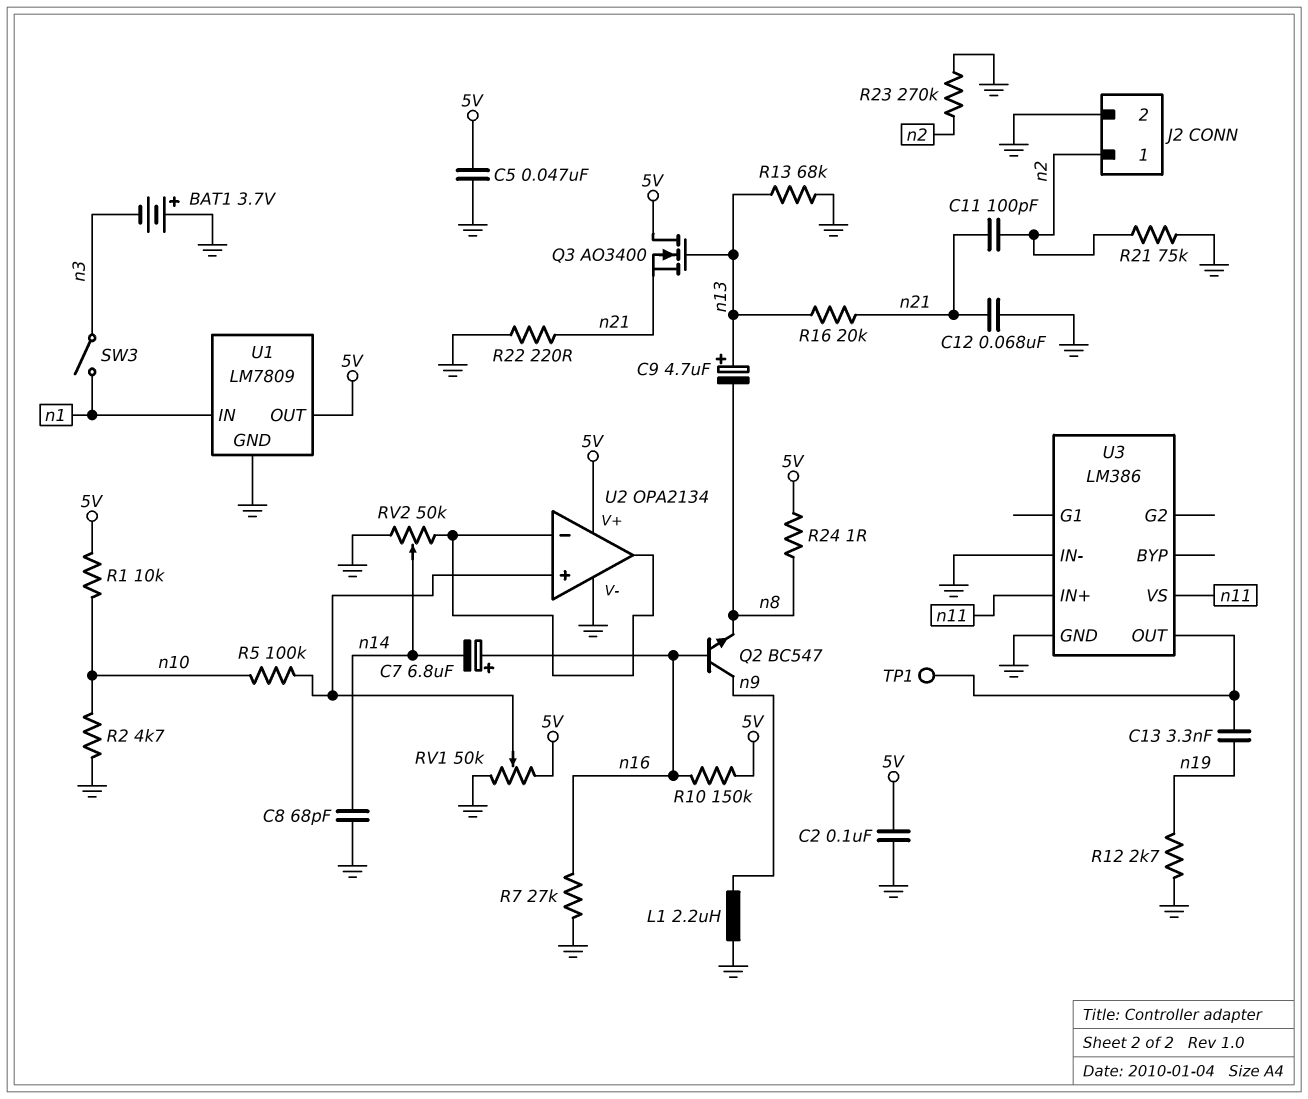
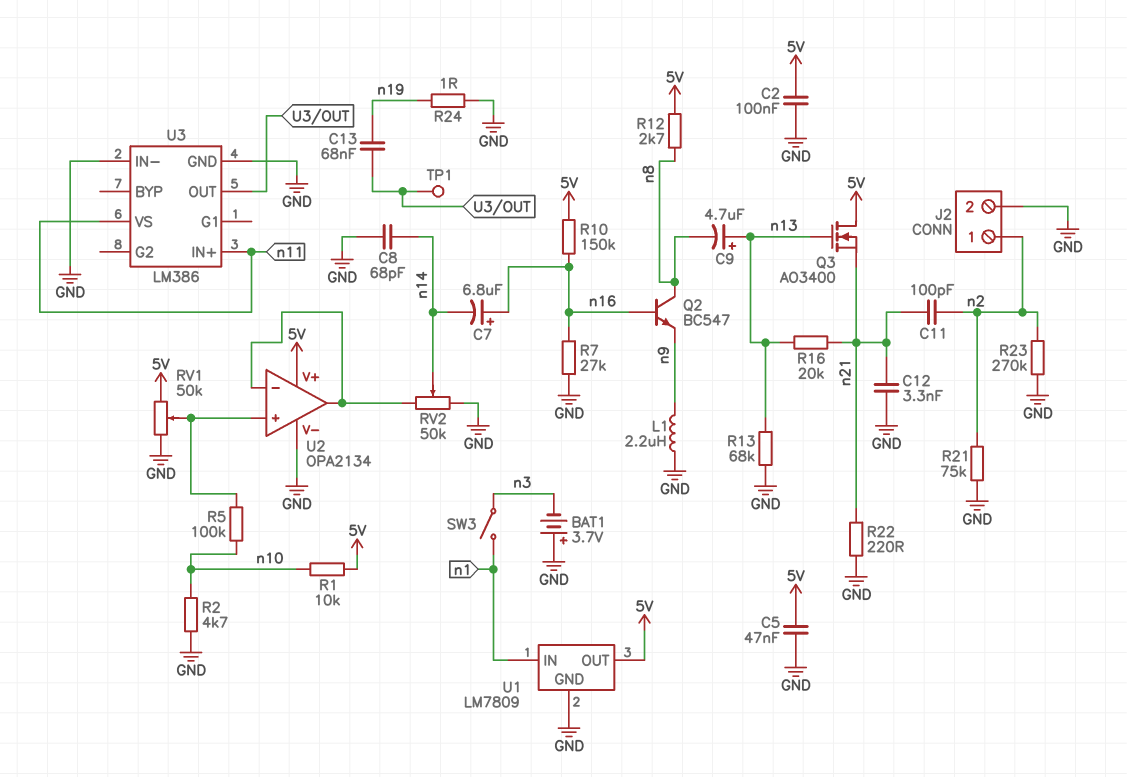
C12: 68nF (GND, n21) -> 3.3nF (GND, n21)
C13: 3.3nF (U3/OUT, n19) -> 68nF (U3/OUT, n19)
Q2: NPN BC547 (B n16, C n9, E n8) -> NPN BC547 (B n16, C n8, E n9)
R12: 2.7k (GND, n19) -> 2.7k (5V, n8)
R24: 1 (5V, n8) -> 1 (GND, n19)

